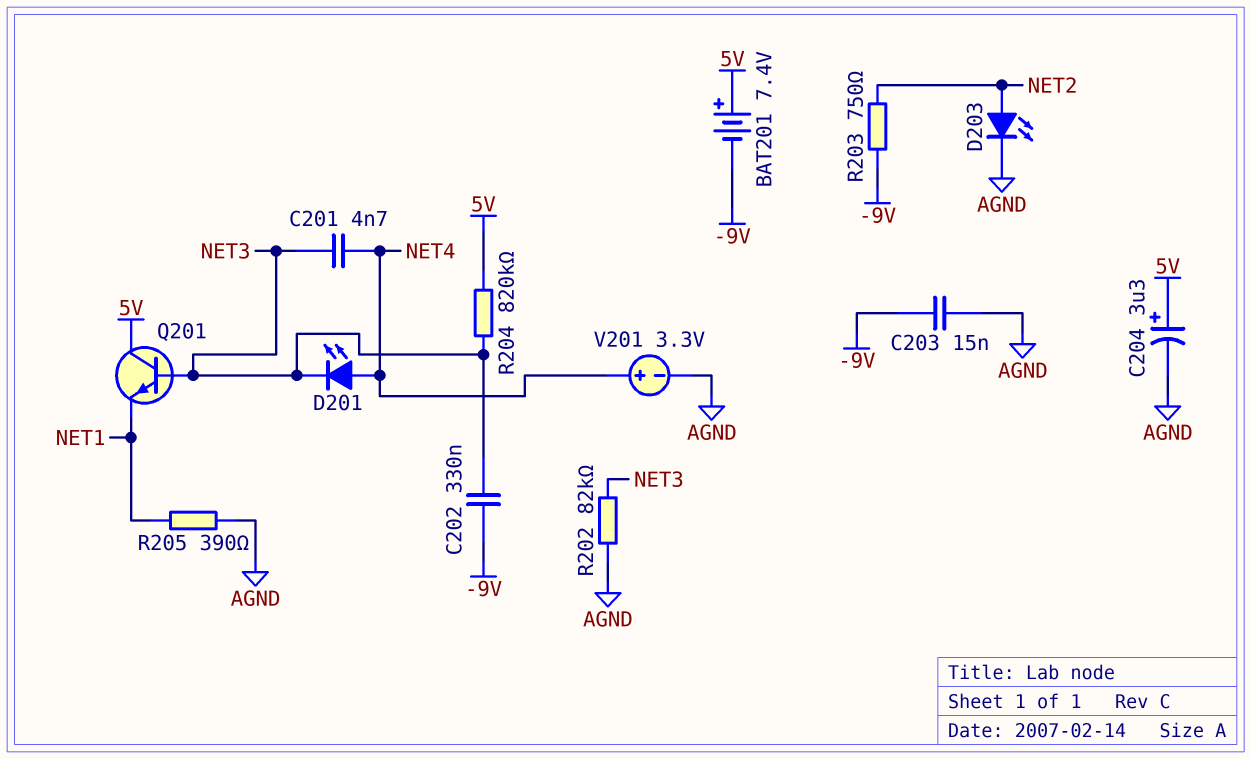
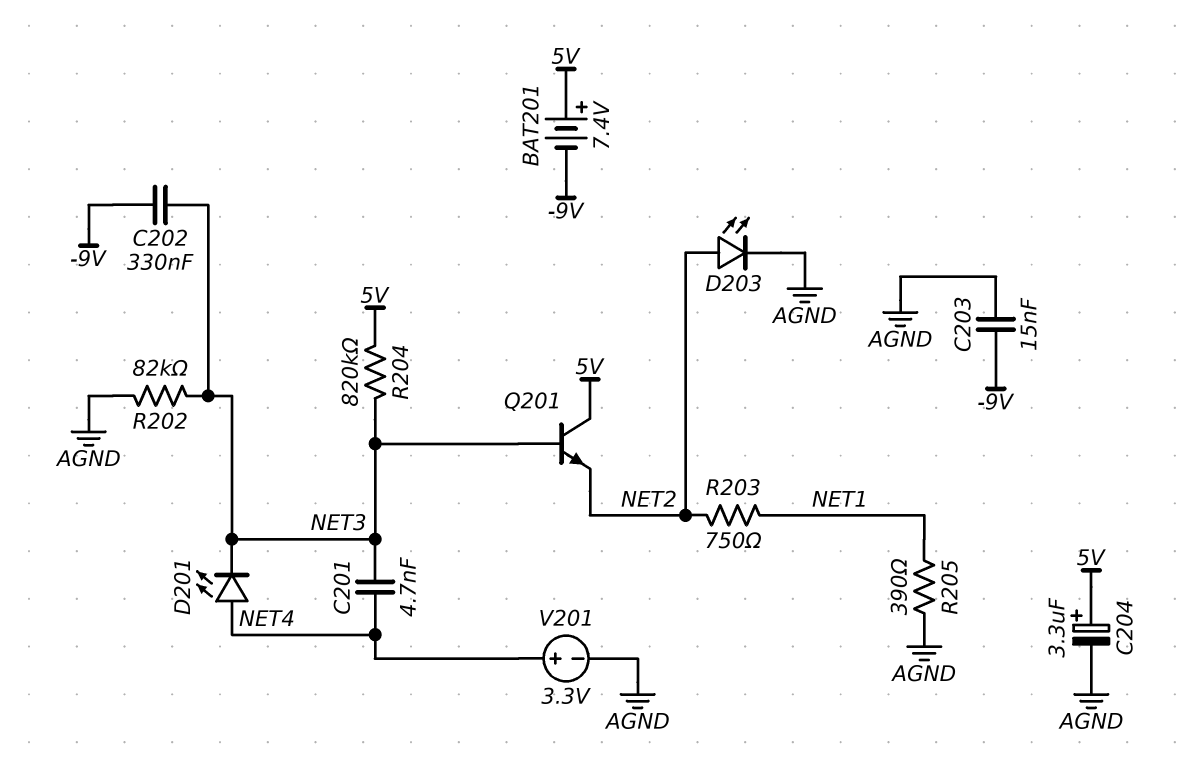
Q201: NPN (B NET3, C 5V, E NET1) -> NPN (B NET3, C 5V, E NET2)
R203: 750 (-9V, NET2) -> 750 (NET1, NET2)

